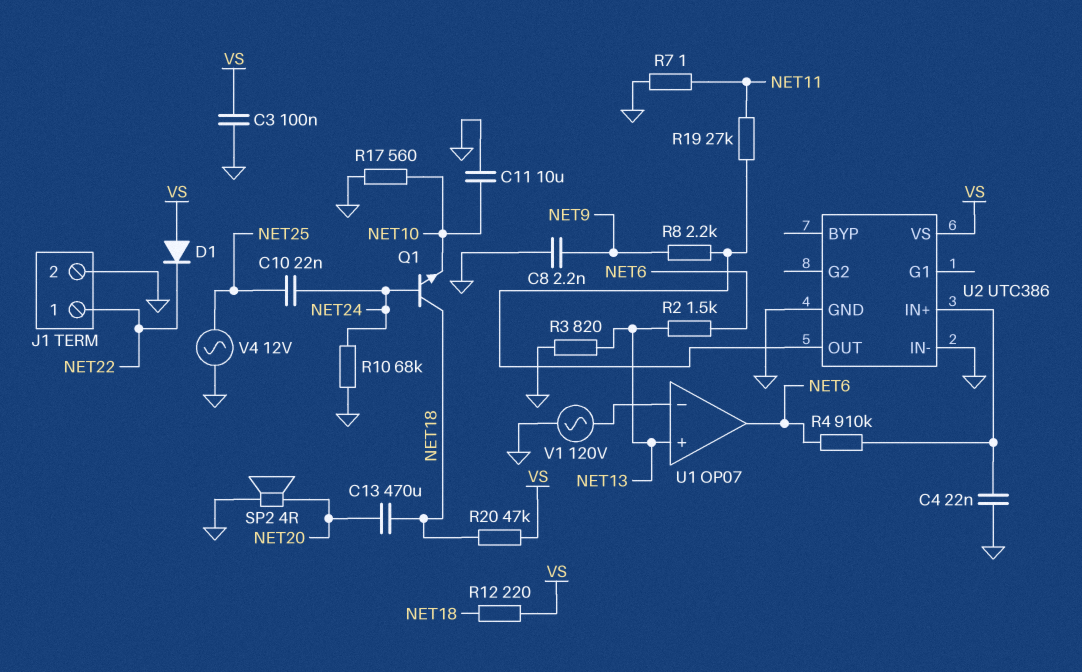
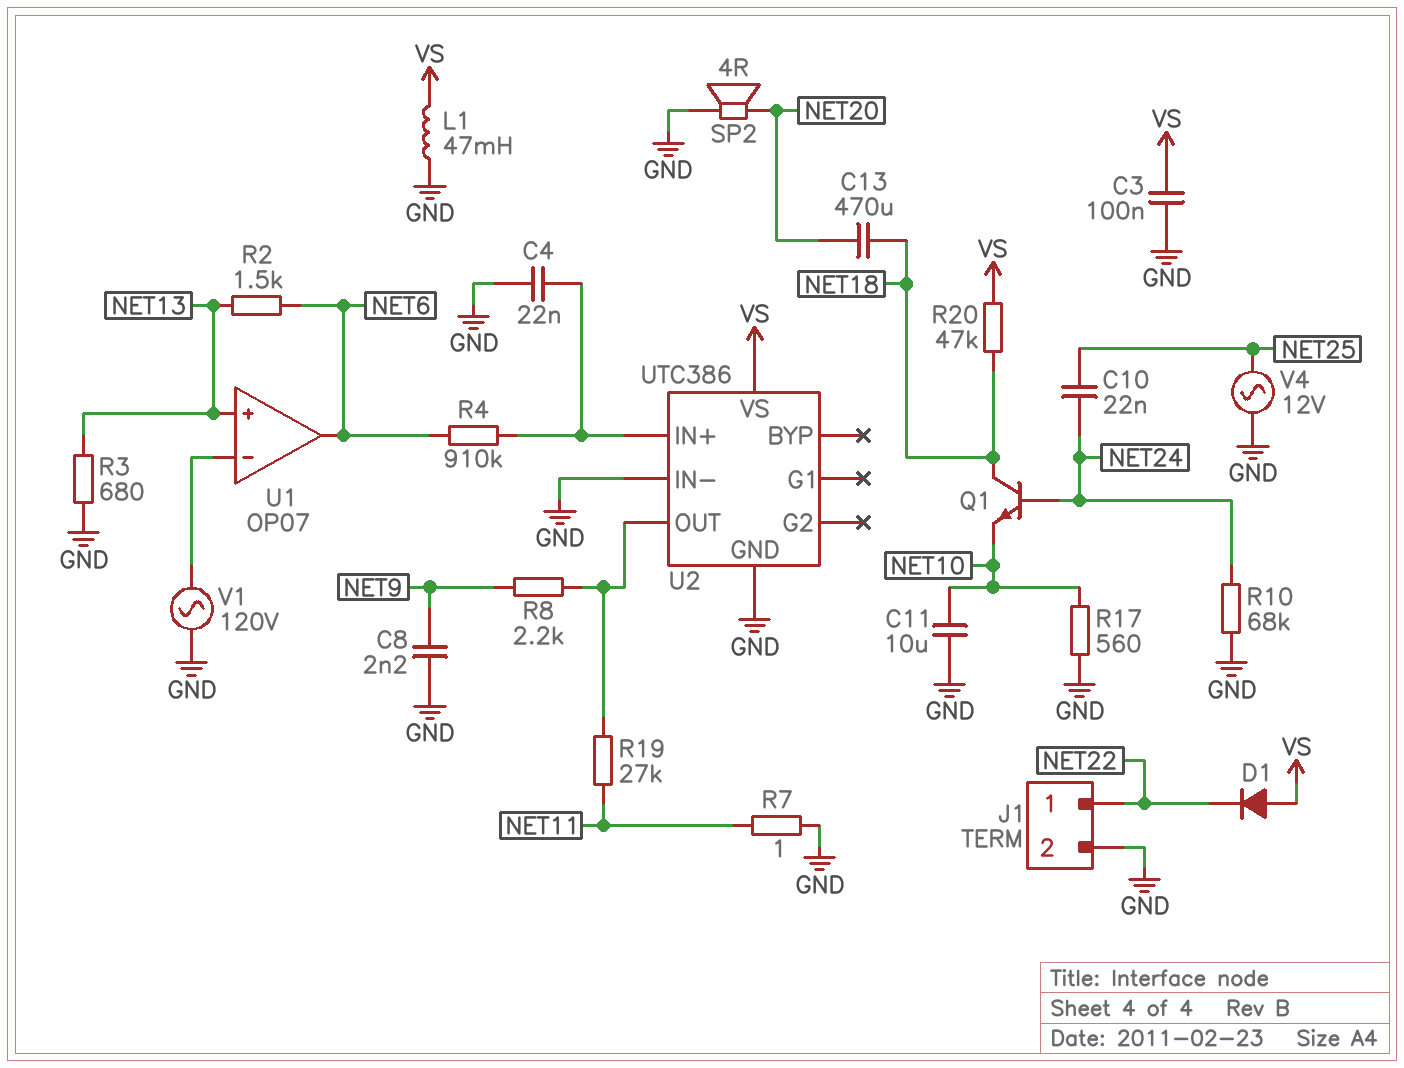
L1: none -> 47mH (GND, VS)
R3: 820 (GND, NET13) -> 680 (GND, NET13)
R12: 220 (NET18, VS) -> none

